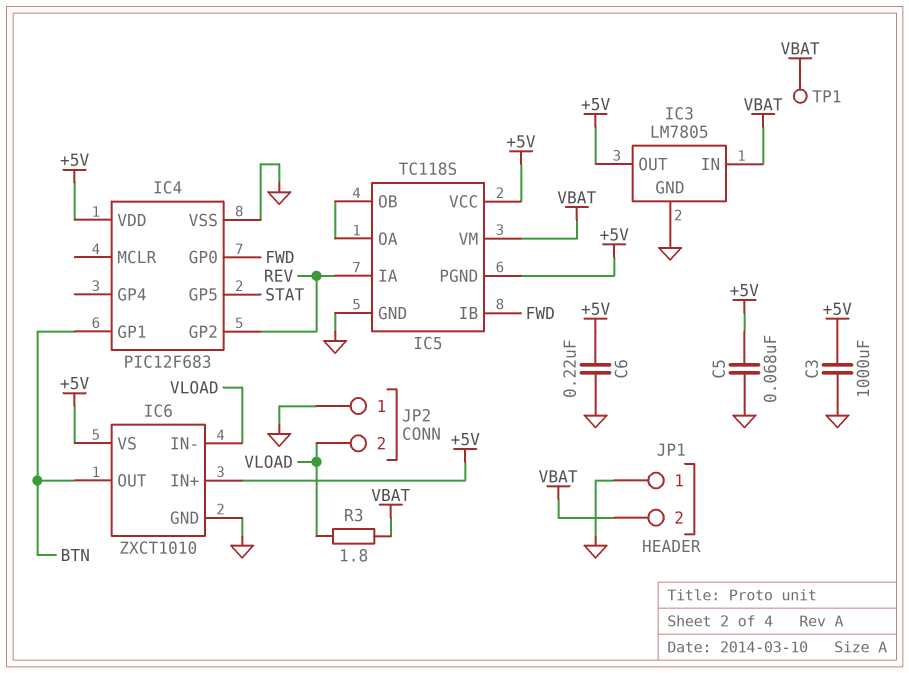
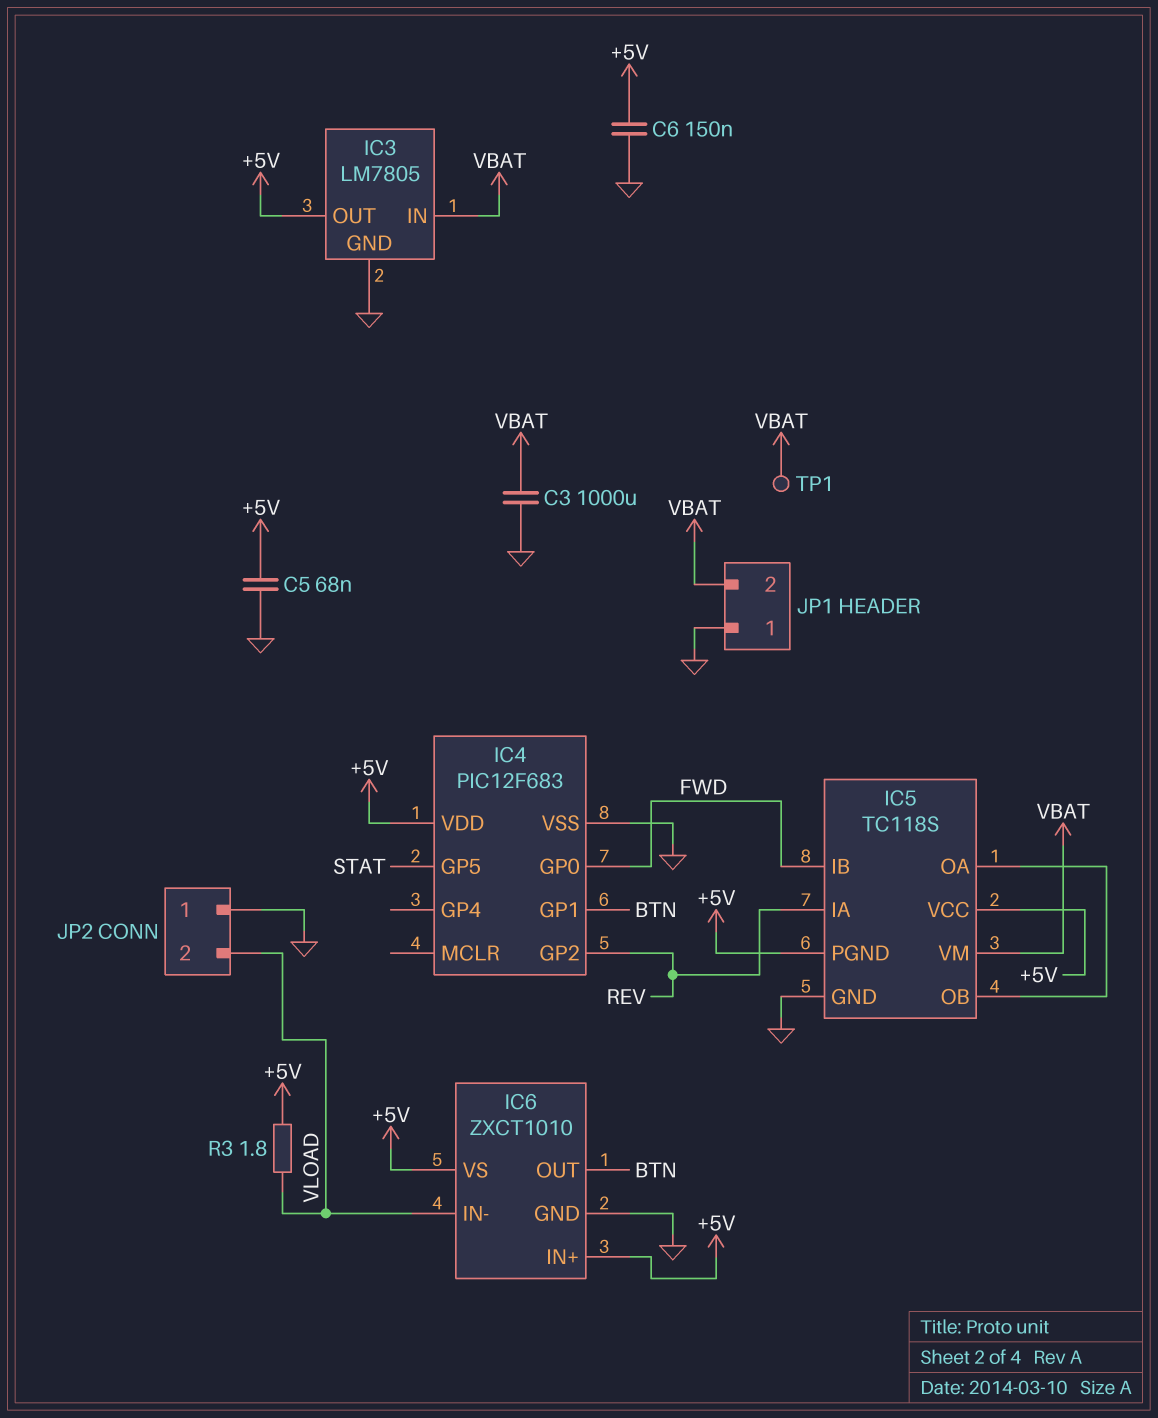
C3: 1000uF (+5V, GND) -> 1000uF (GND, VBAT)
C6: 220nF (+5V, GND) -> 150nF (+5V, GND)
R3: 1.8 (VBAT, VLOAD) -> 1.8 (+5V, VLOAD)

